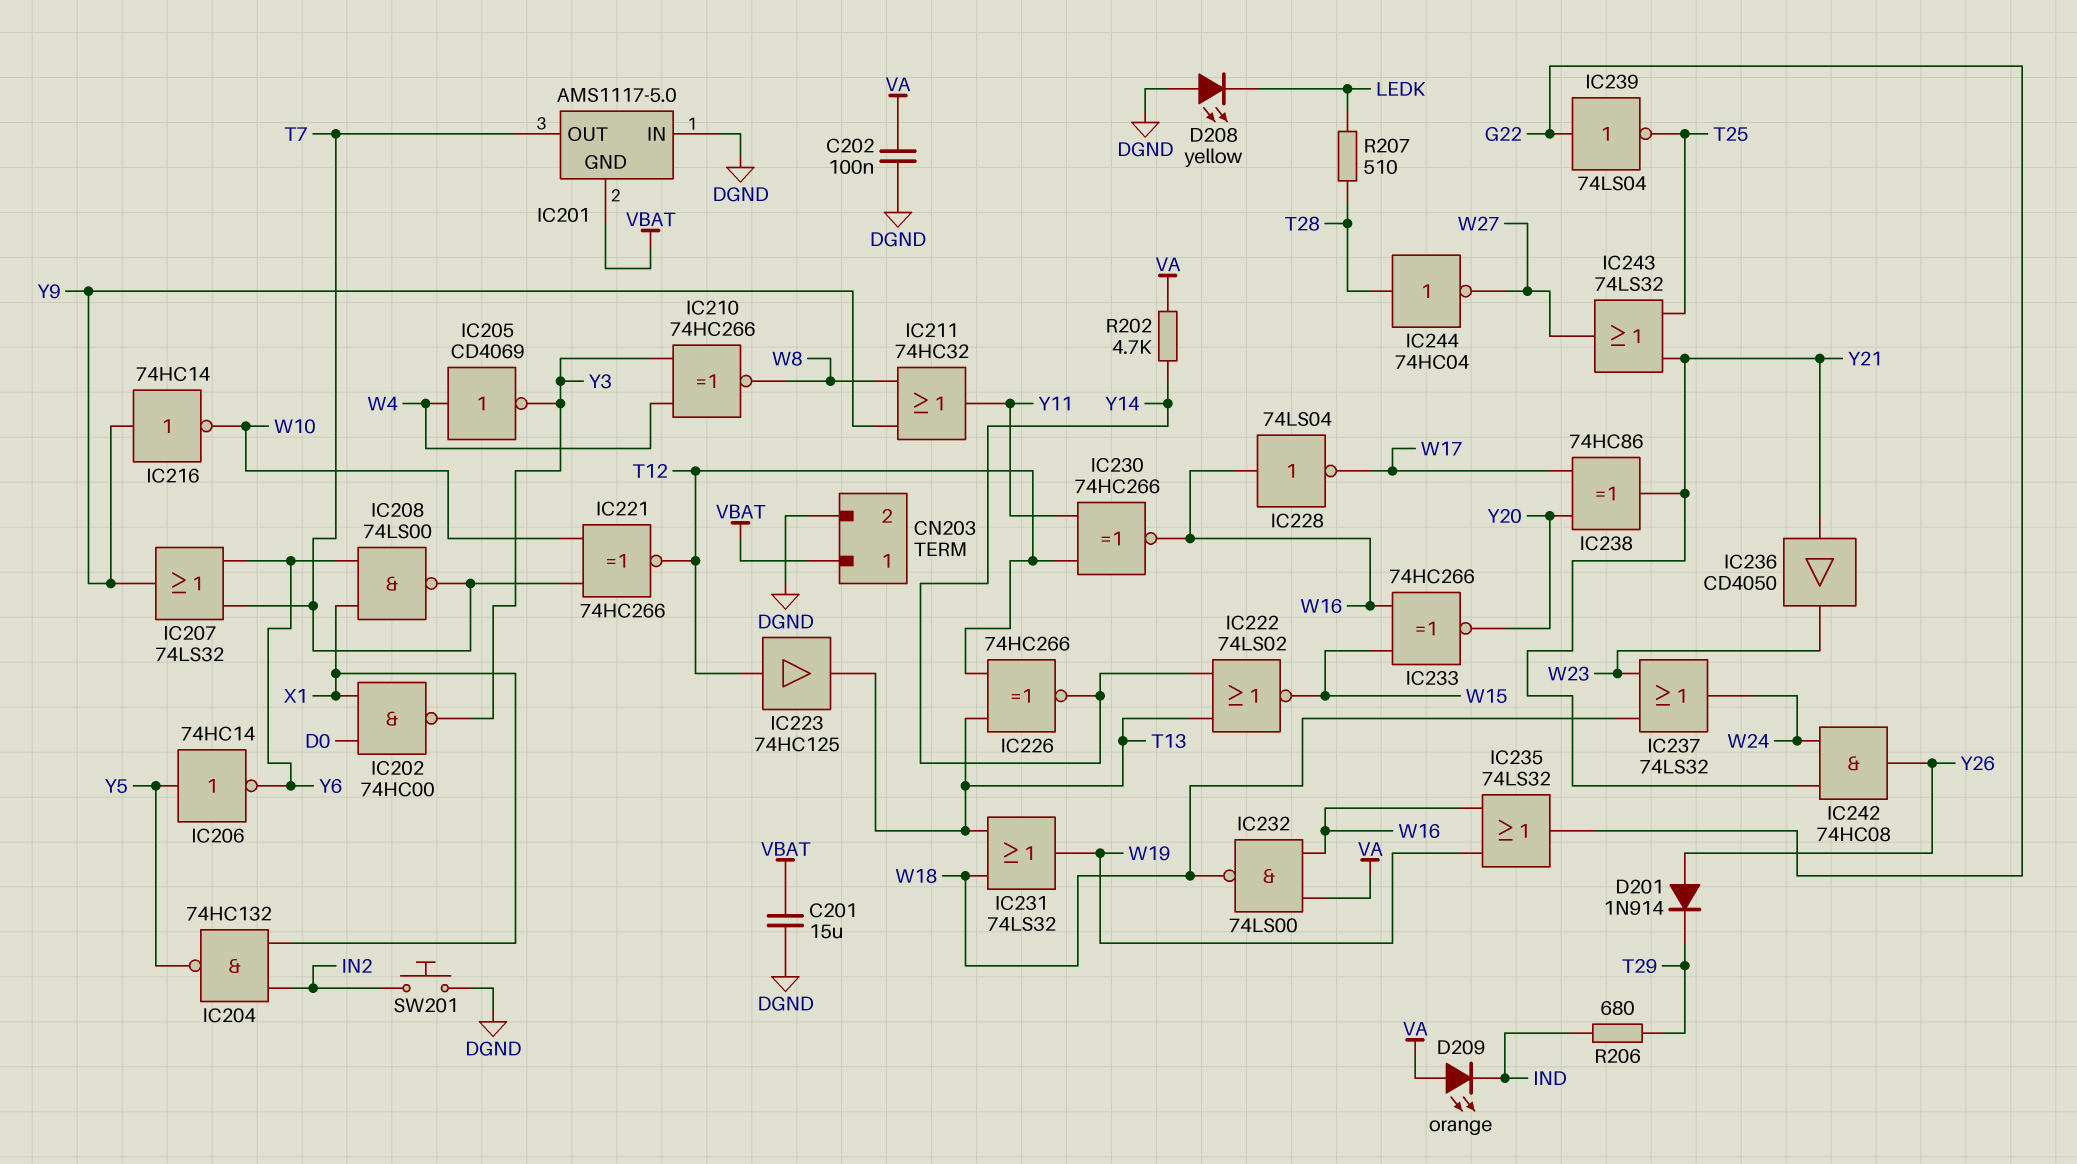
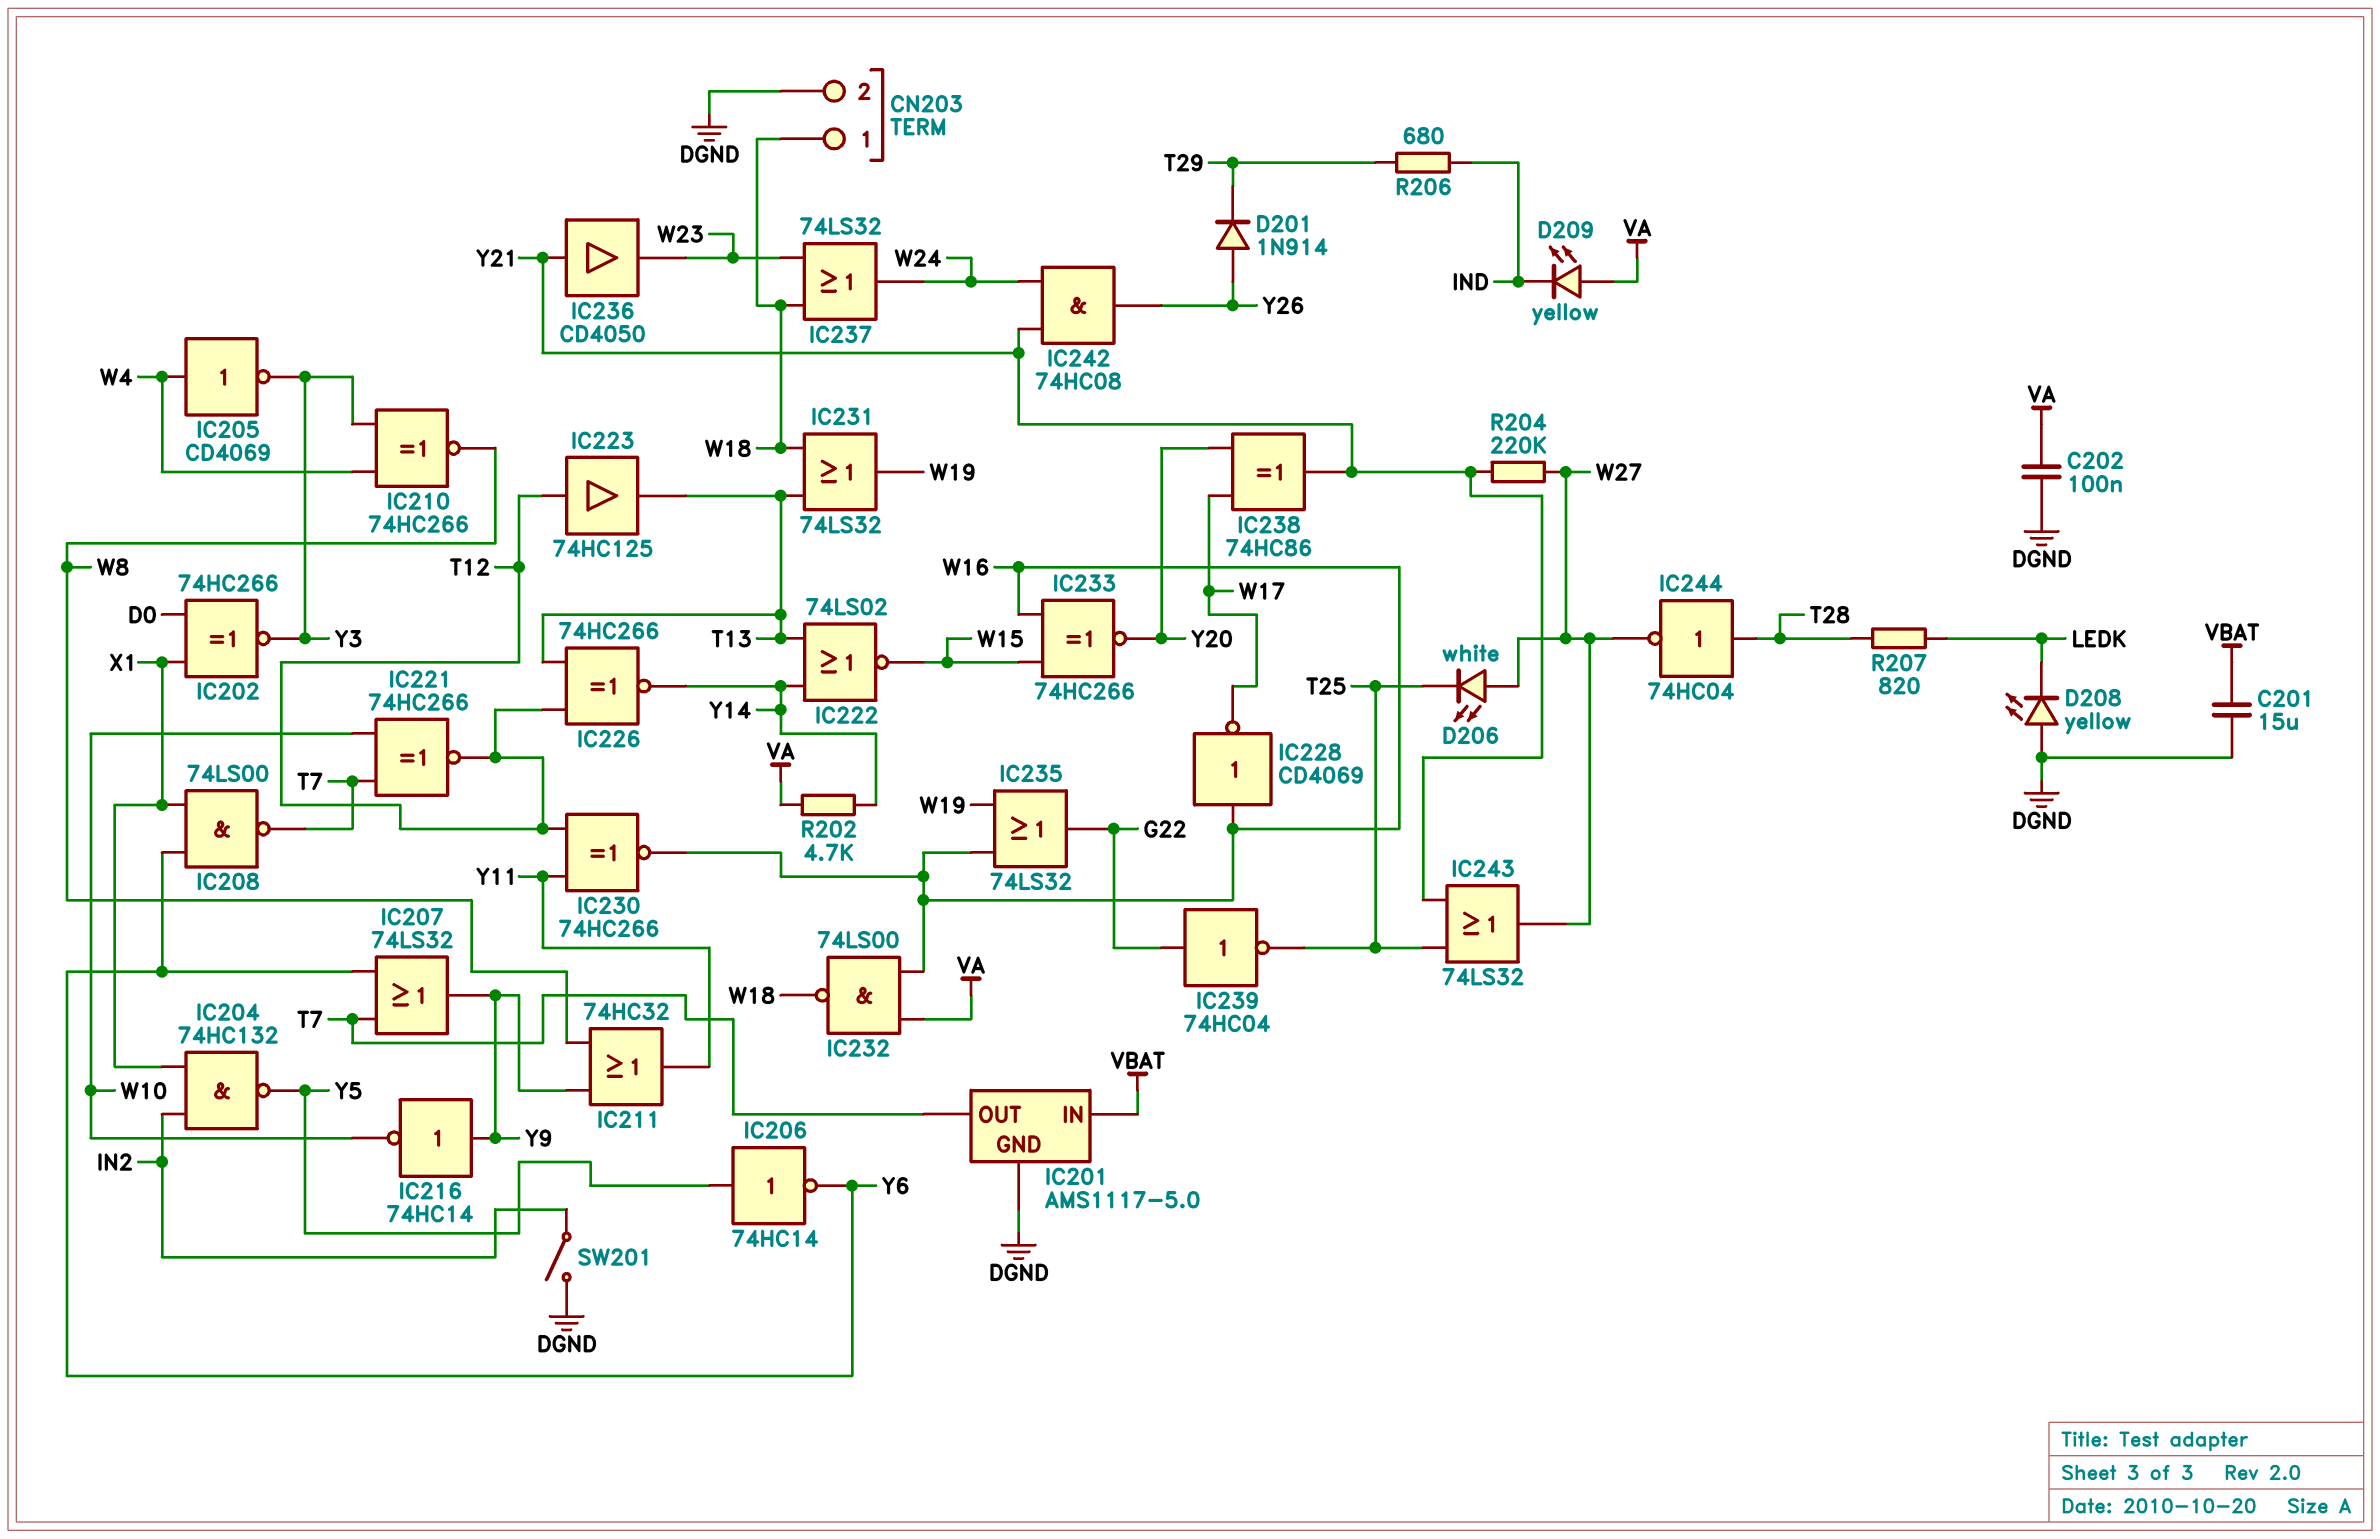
CN203 pin 1: VBAT -> W18
D206: none -> LED white (A W27, K T25)
D209: LED orange (A VA, K IND) -> LED yellow (A VA, K IND)
IC201 pin GND: VBAT -> DGND
IC201 pin IN: DGND -> VBAT
IC202: NAND 74HC00 (in D0, in X1, out Y3) -> XNOR 74HC266 (in D0, in X1, out Y3)
IC228: NOT 74LS04 (in W16, out W17) -> NOT CD4069 (in W16, out W17)
IC239: NOT 74LS04 (in G22, out T25) -> NOT 74HC04 (in G22, out T25)
R204: none -> 220k (W27, Y21)
R207: 510 (LEDK, T28) -> 820 (LEDK, T28)
SW201: button (DGND, IN2) -> switch (DGND, IN2)

